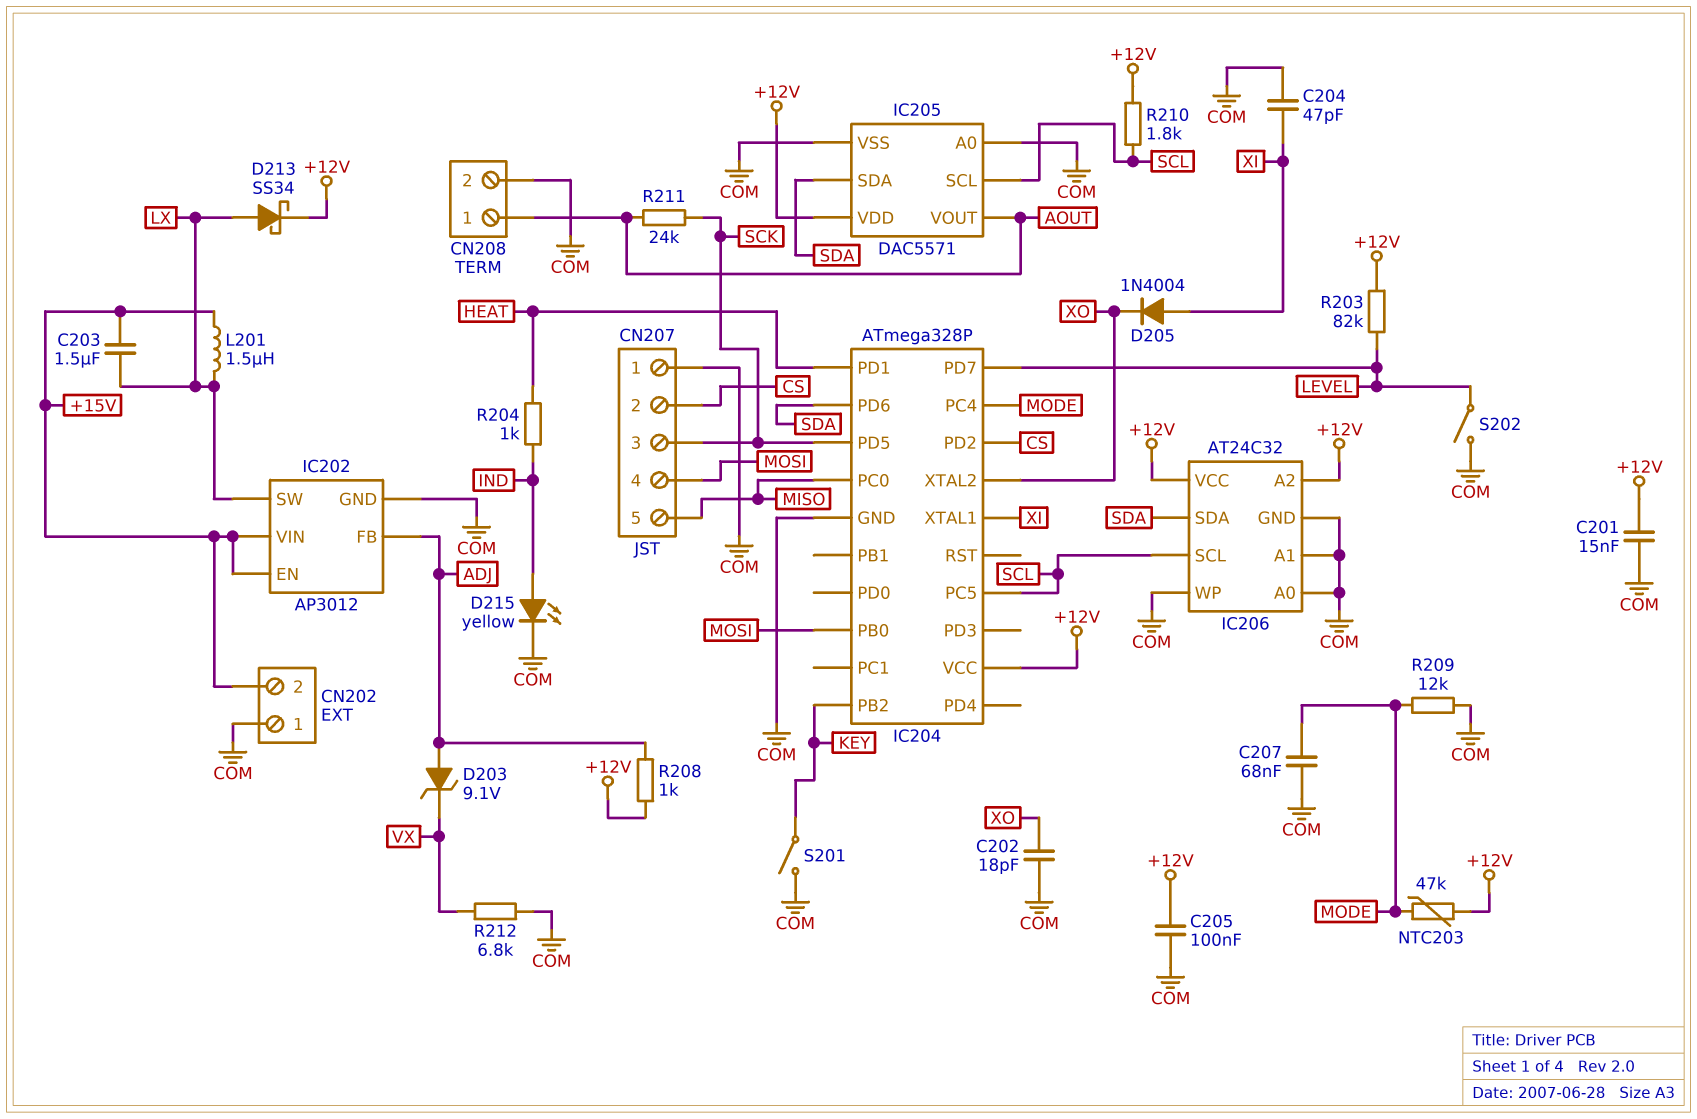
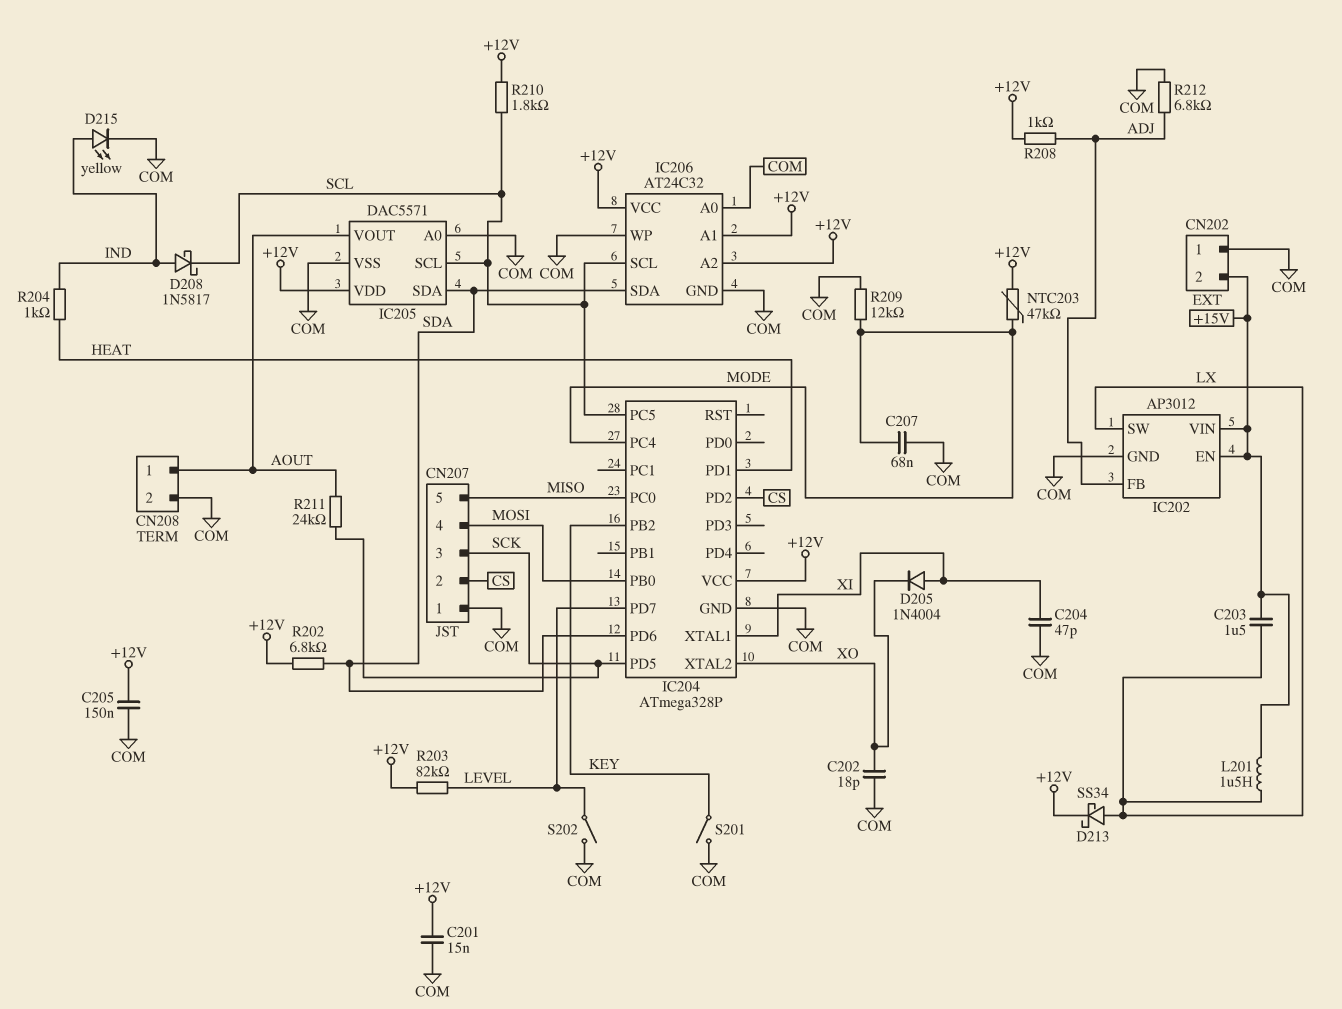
C205: 100nF (+12V, COM) -> 150nF (+12V, COM)
D203: zener 9.1V (A ADJ, K VX) -> none
D208: none -> schottky 1N5817 (A IND, K SCL)
IC206 pin A1: COM -> +12V
R202: none -> 6.8k (+12V, SDA)
R212: 6.8k (COM, VX) -> 6.8k (ADJ, COM)

